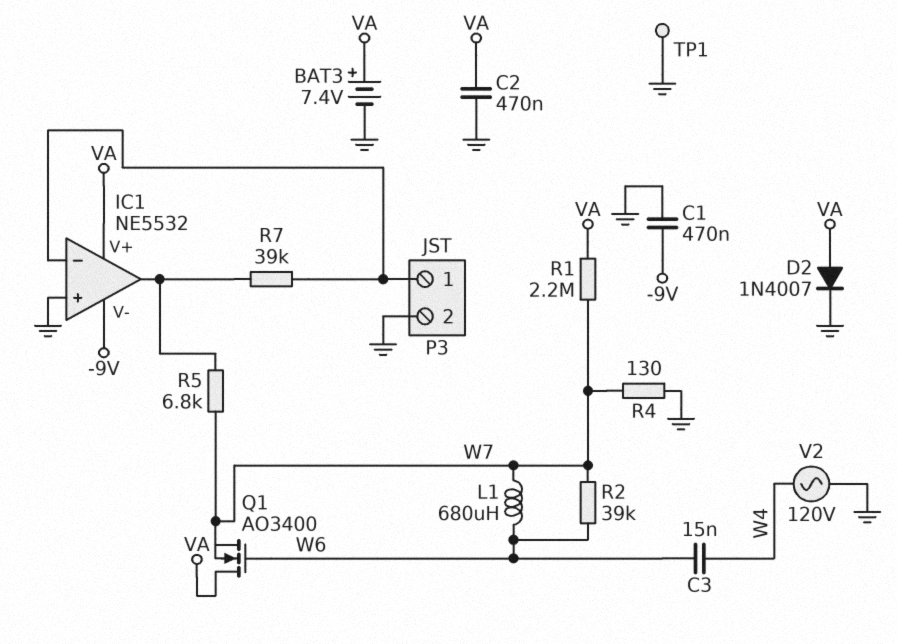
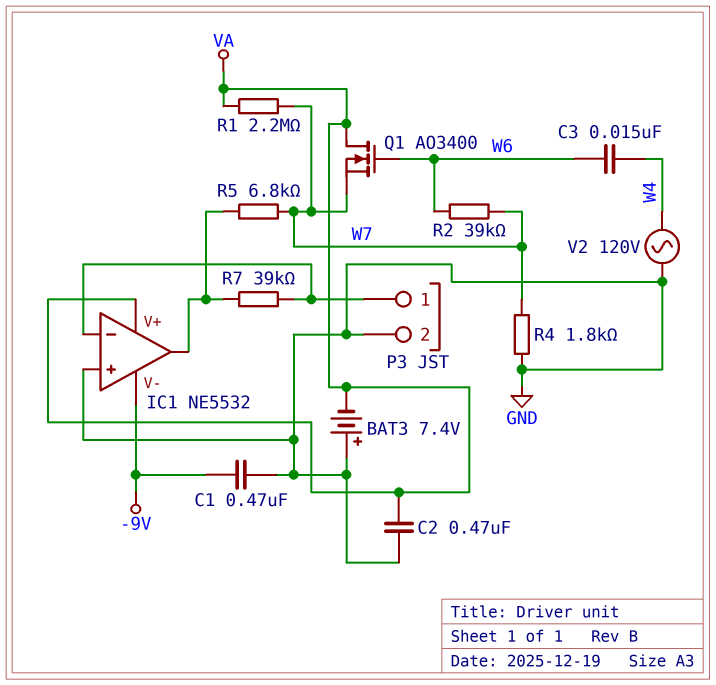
BAT3: 7.4V (plus VA, minus GND) -> 7.4V (plus GND, minus VA)
D2: diode 1N4007 (A VA, K GND) -> none
L1: 680uH (W6, W7) -> none
R4: 130 (GND, W7) -> 1.8k (GND, W7)
TP1: test point (GND) -> none

